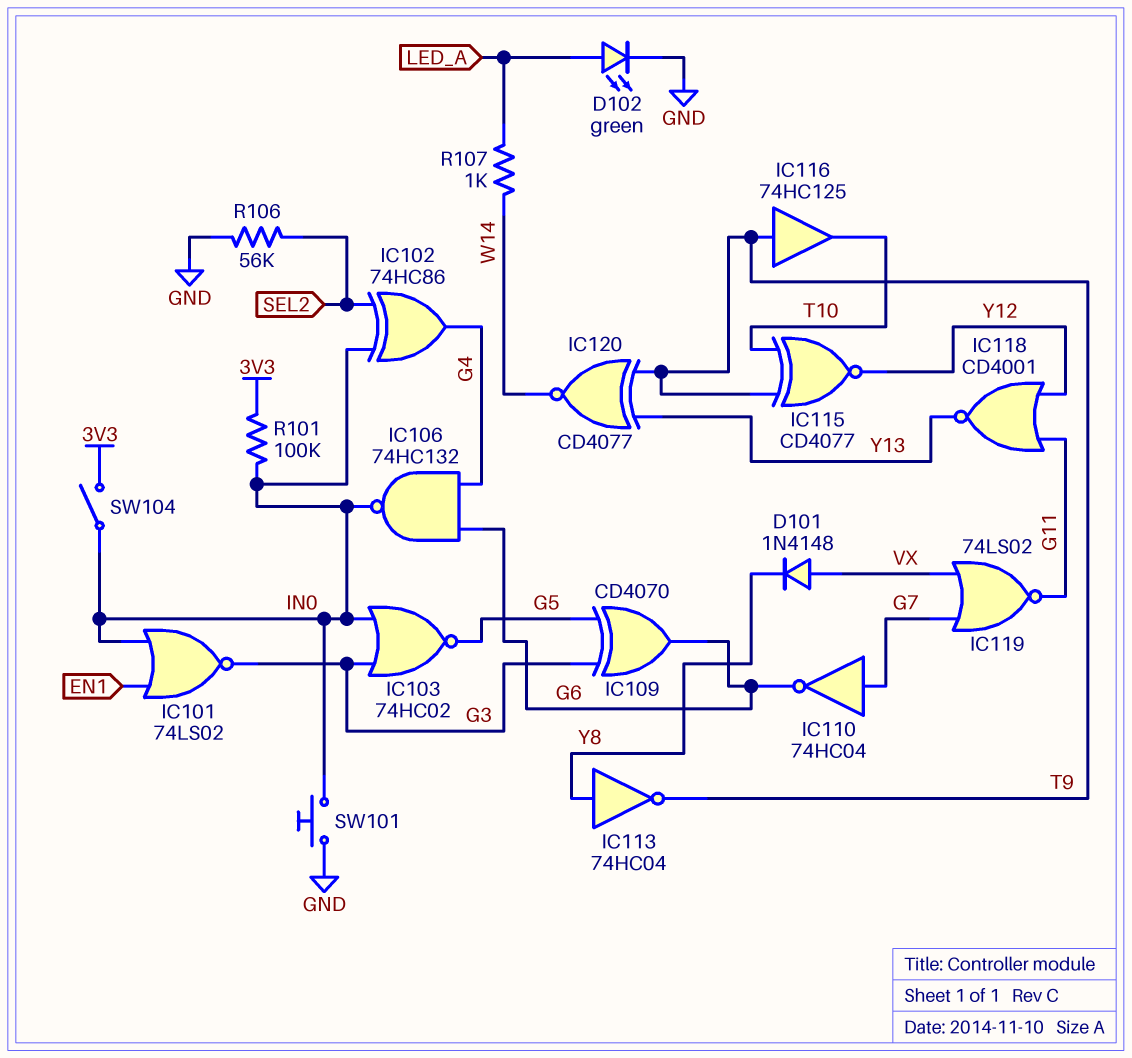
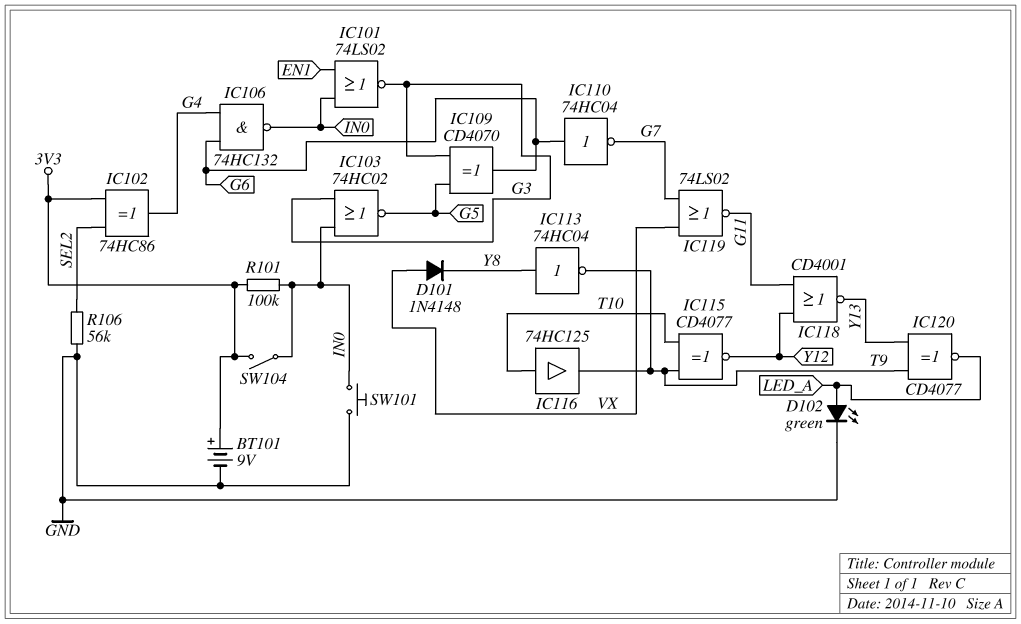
BT101: none -> 9V (plus 3V3, minus GND)
IC102: XOR 74HC86 (in IN0, in SEL2, out G4) -> XOR 74HC86 (in 3V3, in SEL2, out G4)
IC110: NOT 74HC04 (in G7, out G6) -> NOT 74HC04 (in G6, out G7)
IC116: buffer 74HC125 (in T9, out T10) -> buffer 74HC125 (in T10, out T9)
IC120: XNOR CD4077 (in T9, in Y13, out W14) -> XNOR CD4077 (in T9, in Y13, out LED_A)
R107: 1k (LED_A, W14) -> none

